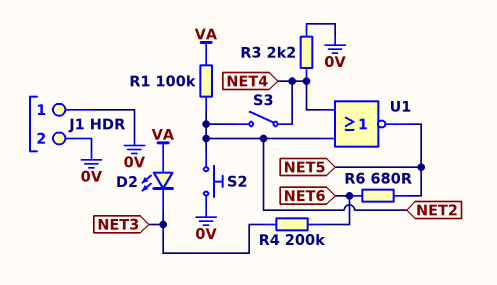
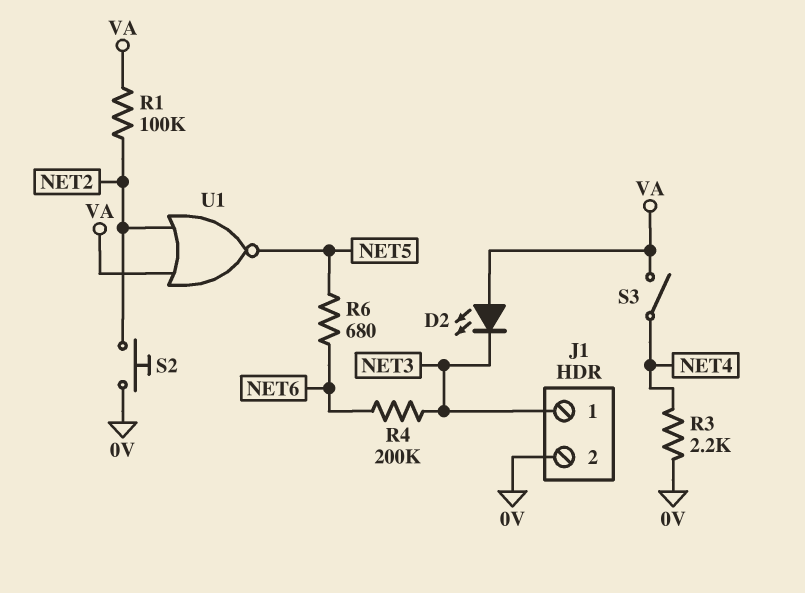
J1 pin 1: 0V -> NET3
S3: switch (NET2, NET4) -> switch (NET4, VA)
U1: NOR (in NET2, in NET4, out NET5) -> NOR (in NET2, in VA, out NET5)

